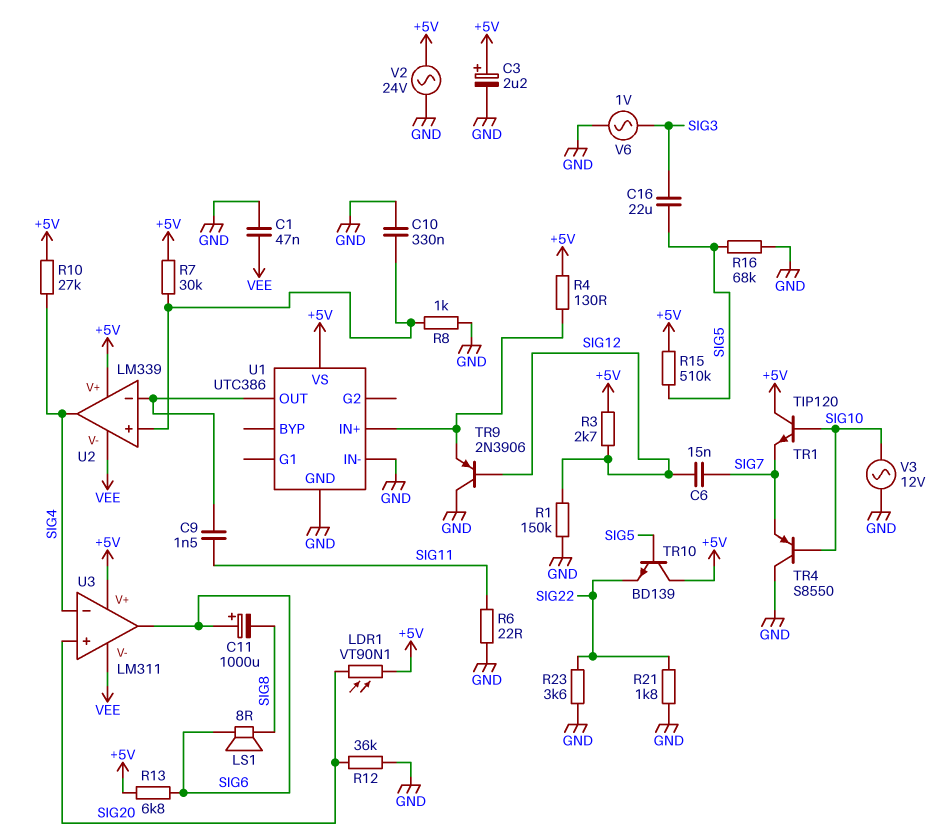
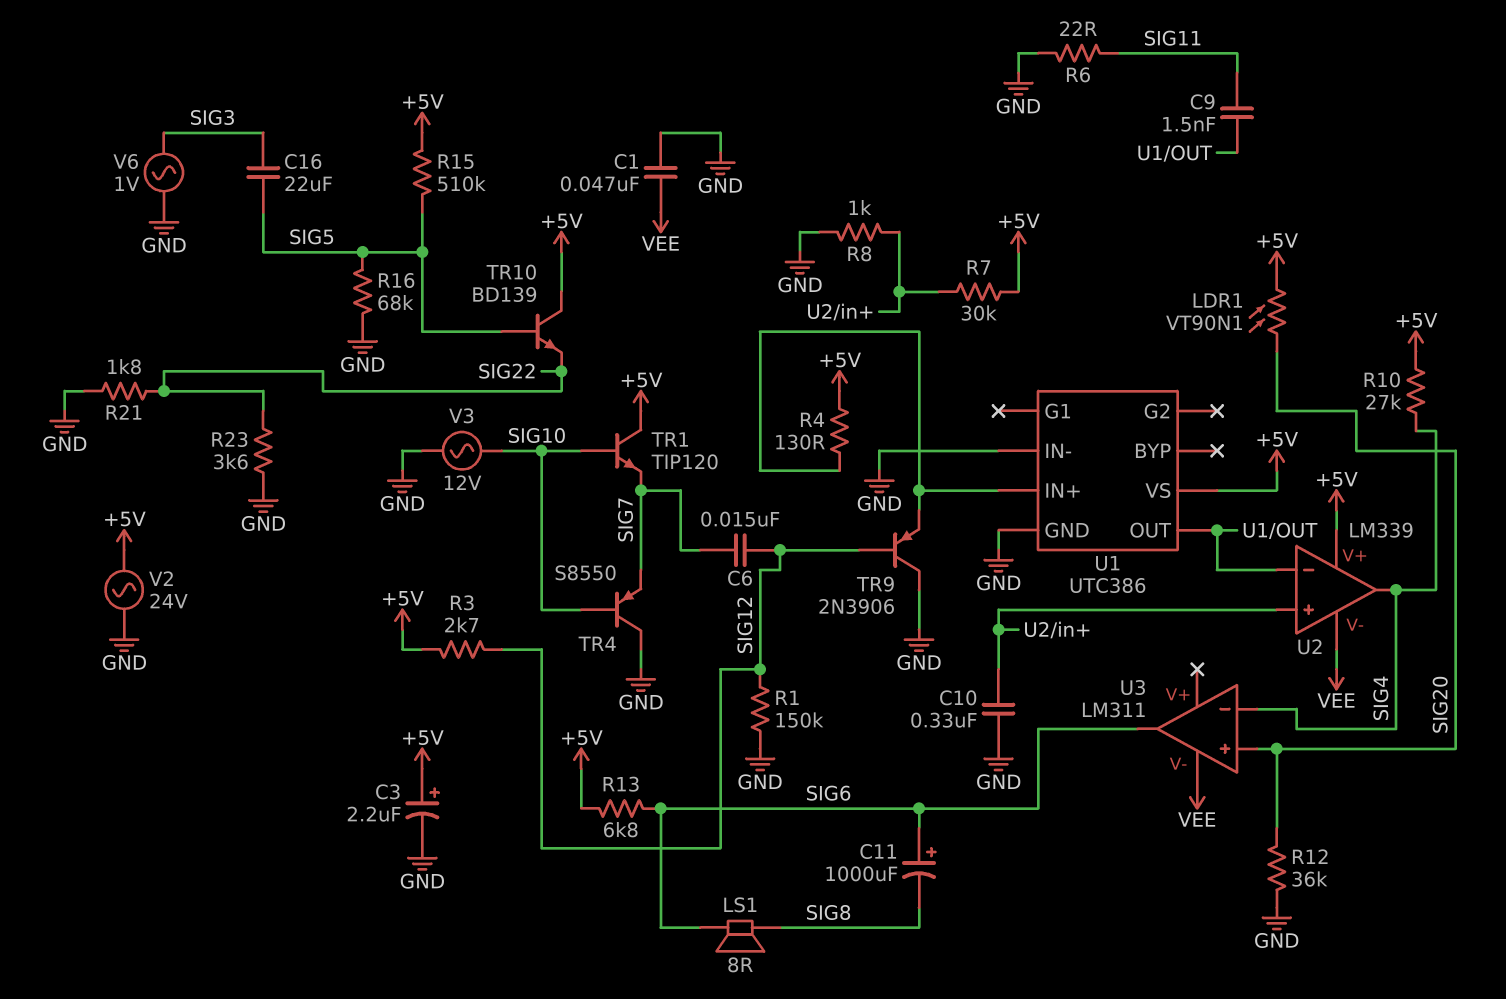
U3 pin V+: +5V -> none

